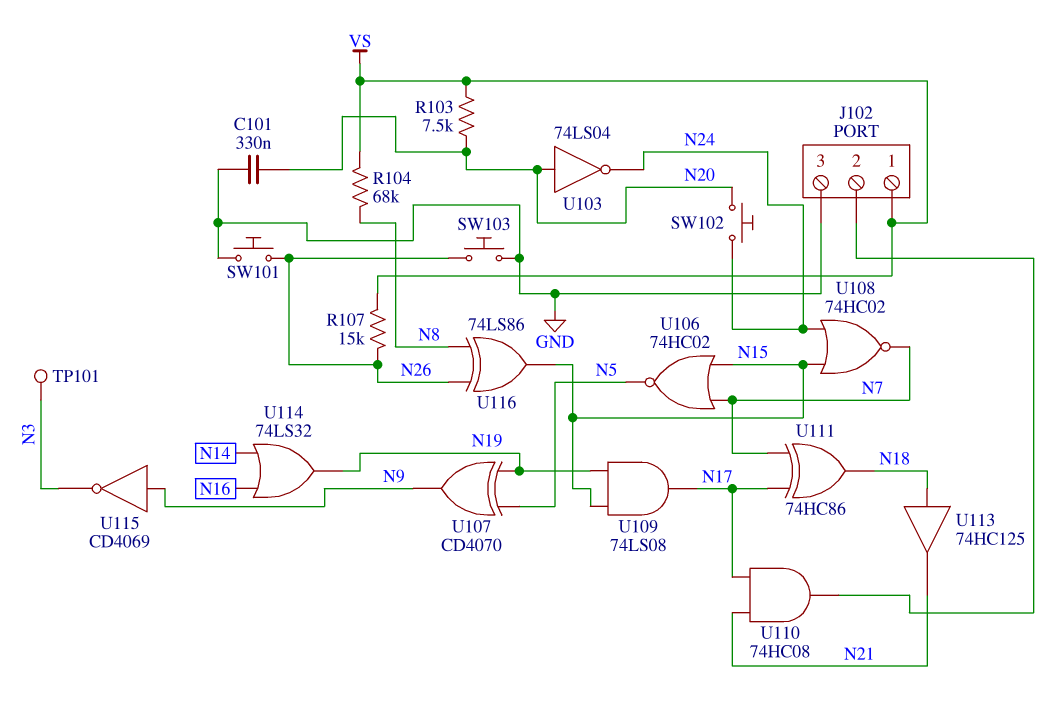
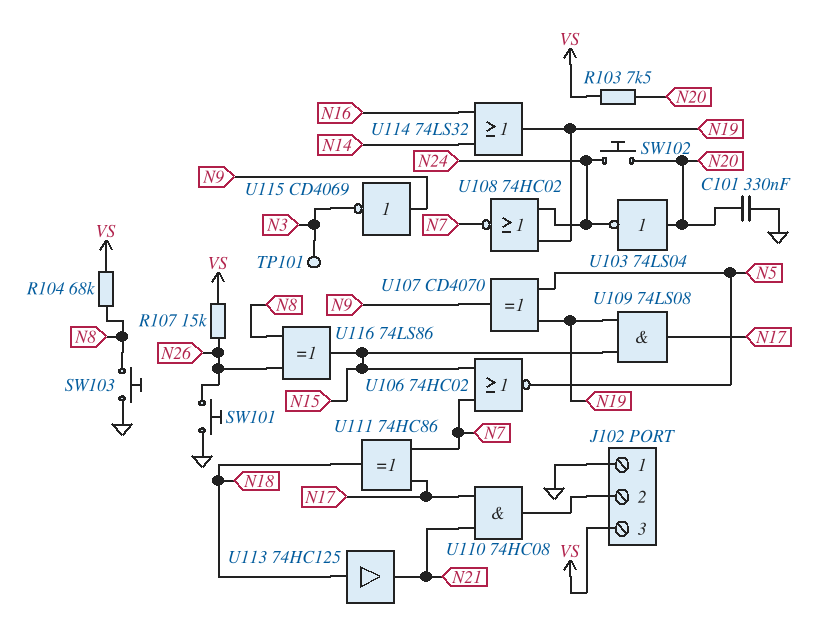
J102 pin 1: VS -> GND
J102 pin 3: GND -> VS
SW103: button (GND, N26) -> button (GND, N8)
U108: NOR 74HC02 (in N15, in N24, out N7) -> NOR 74HC02 (in N19, in N24, out N7)

